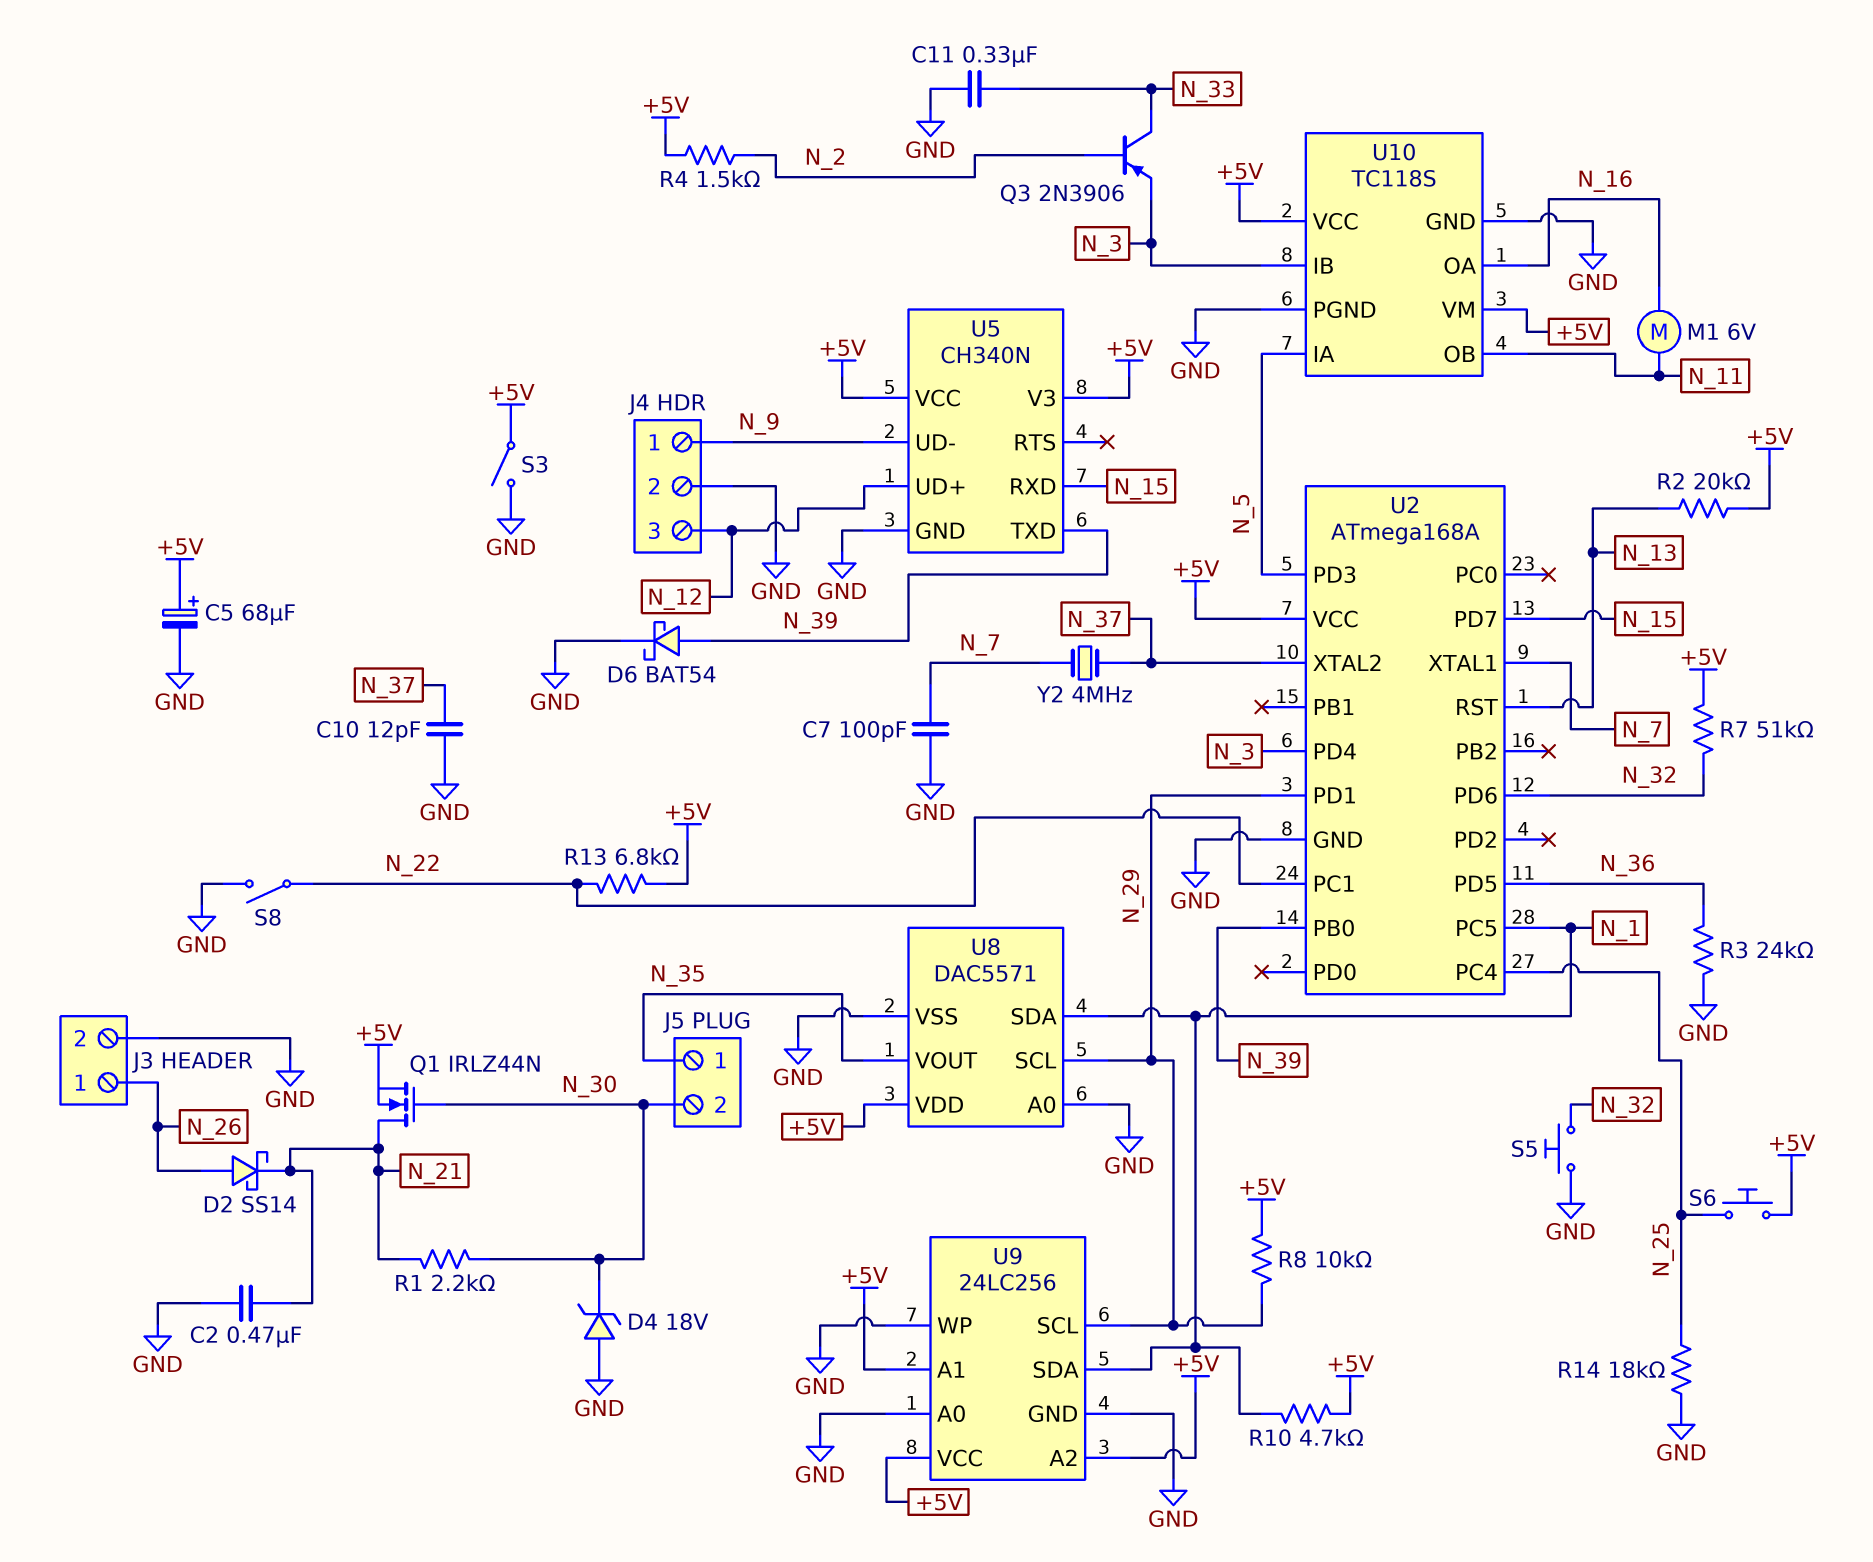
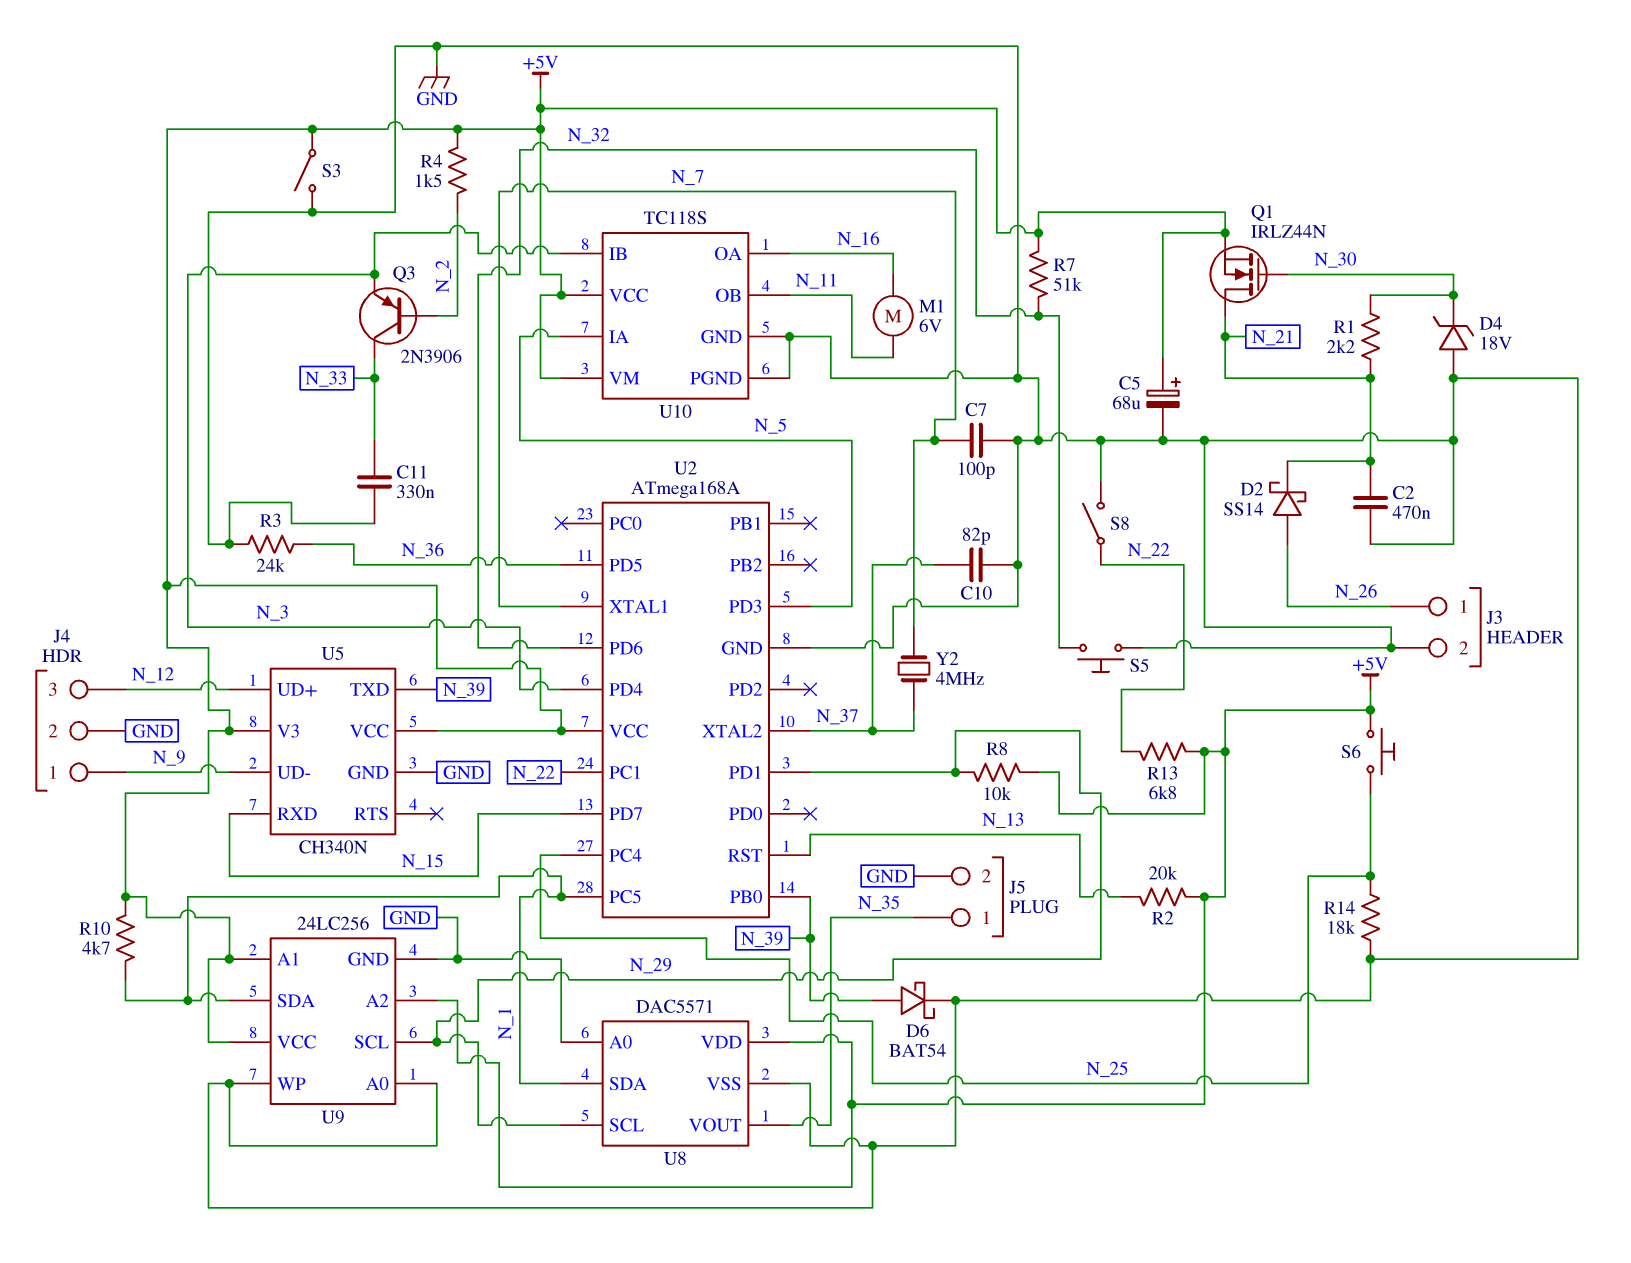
C10: 12pF (GND, N_37) -> 82pF (GND, N_37)
J5 pin 2: N_30 -> GND

